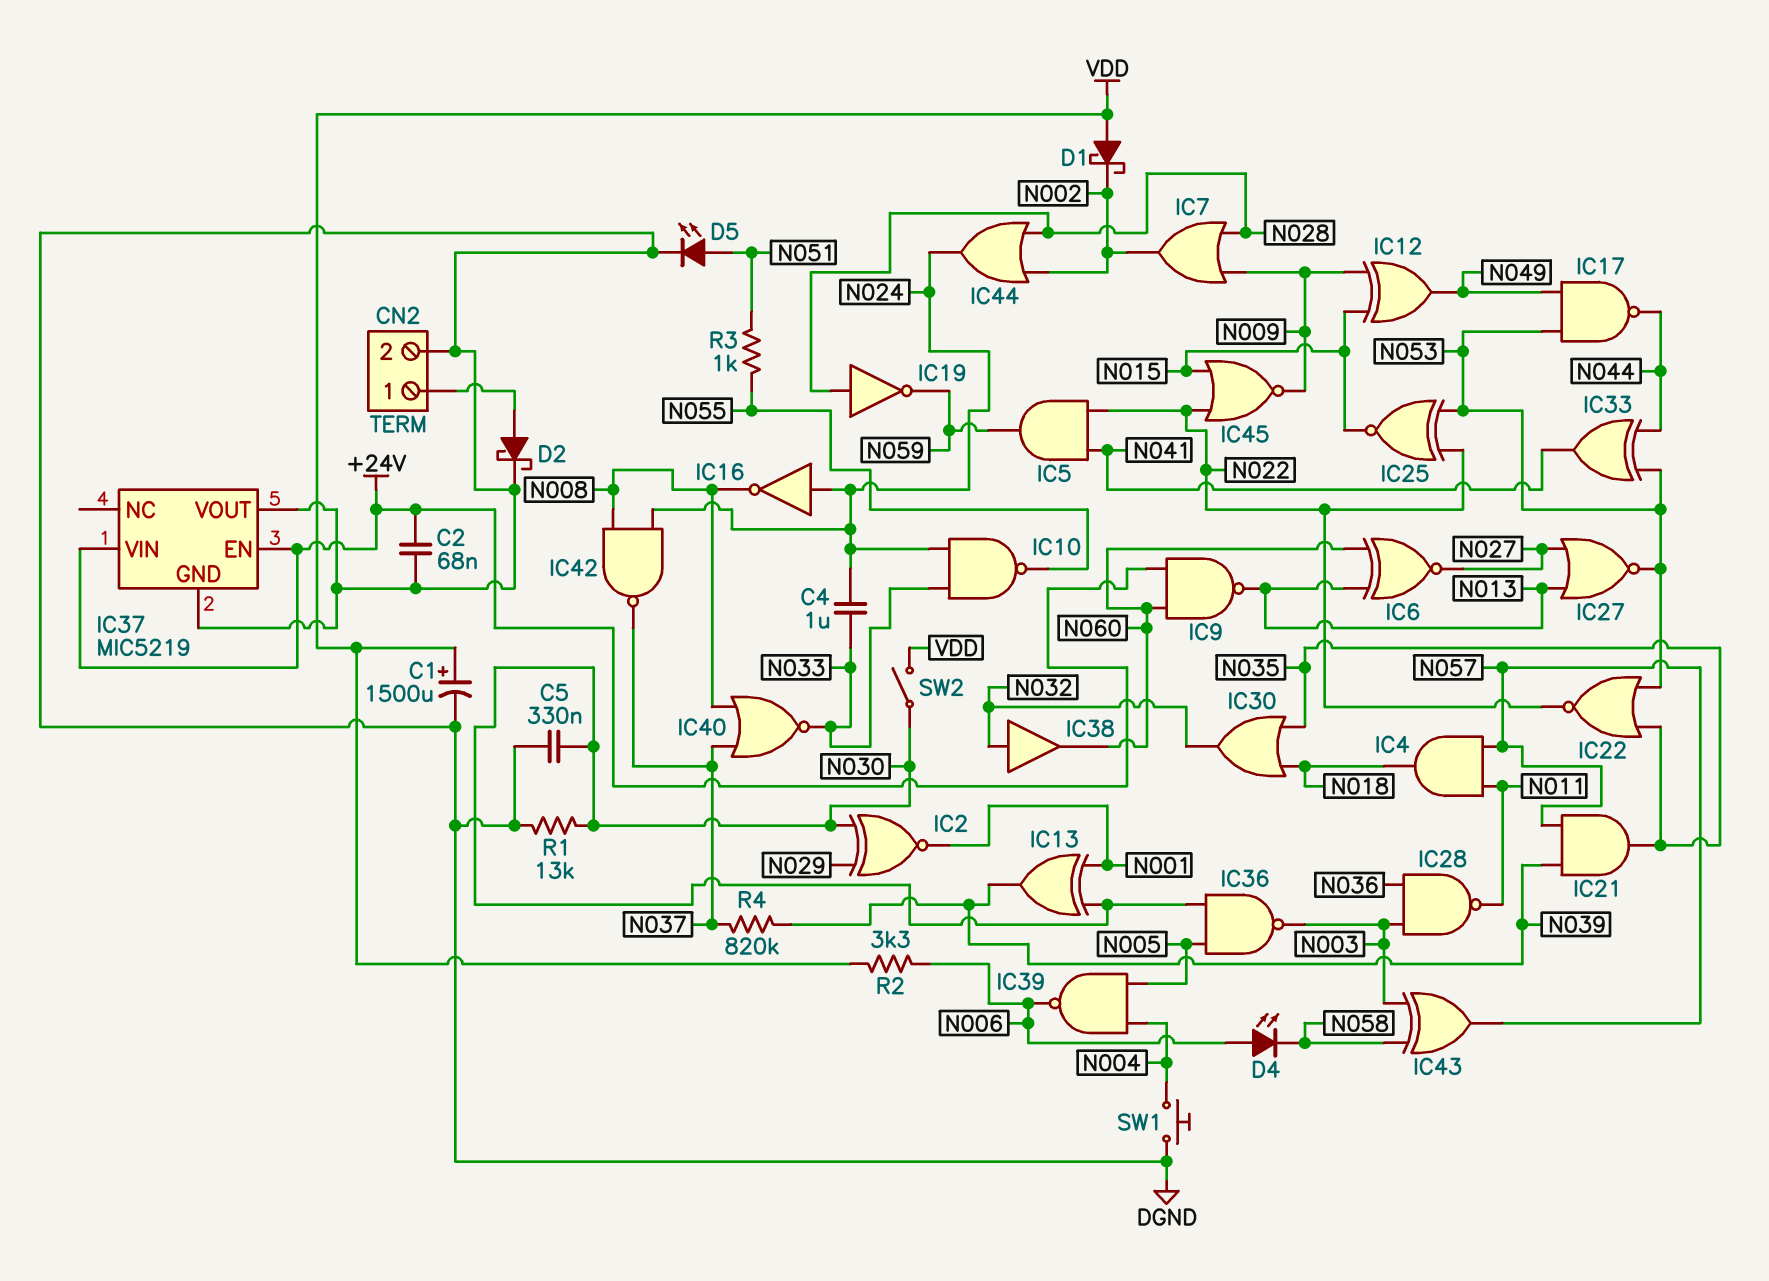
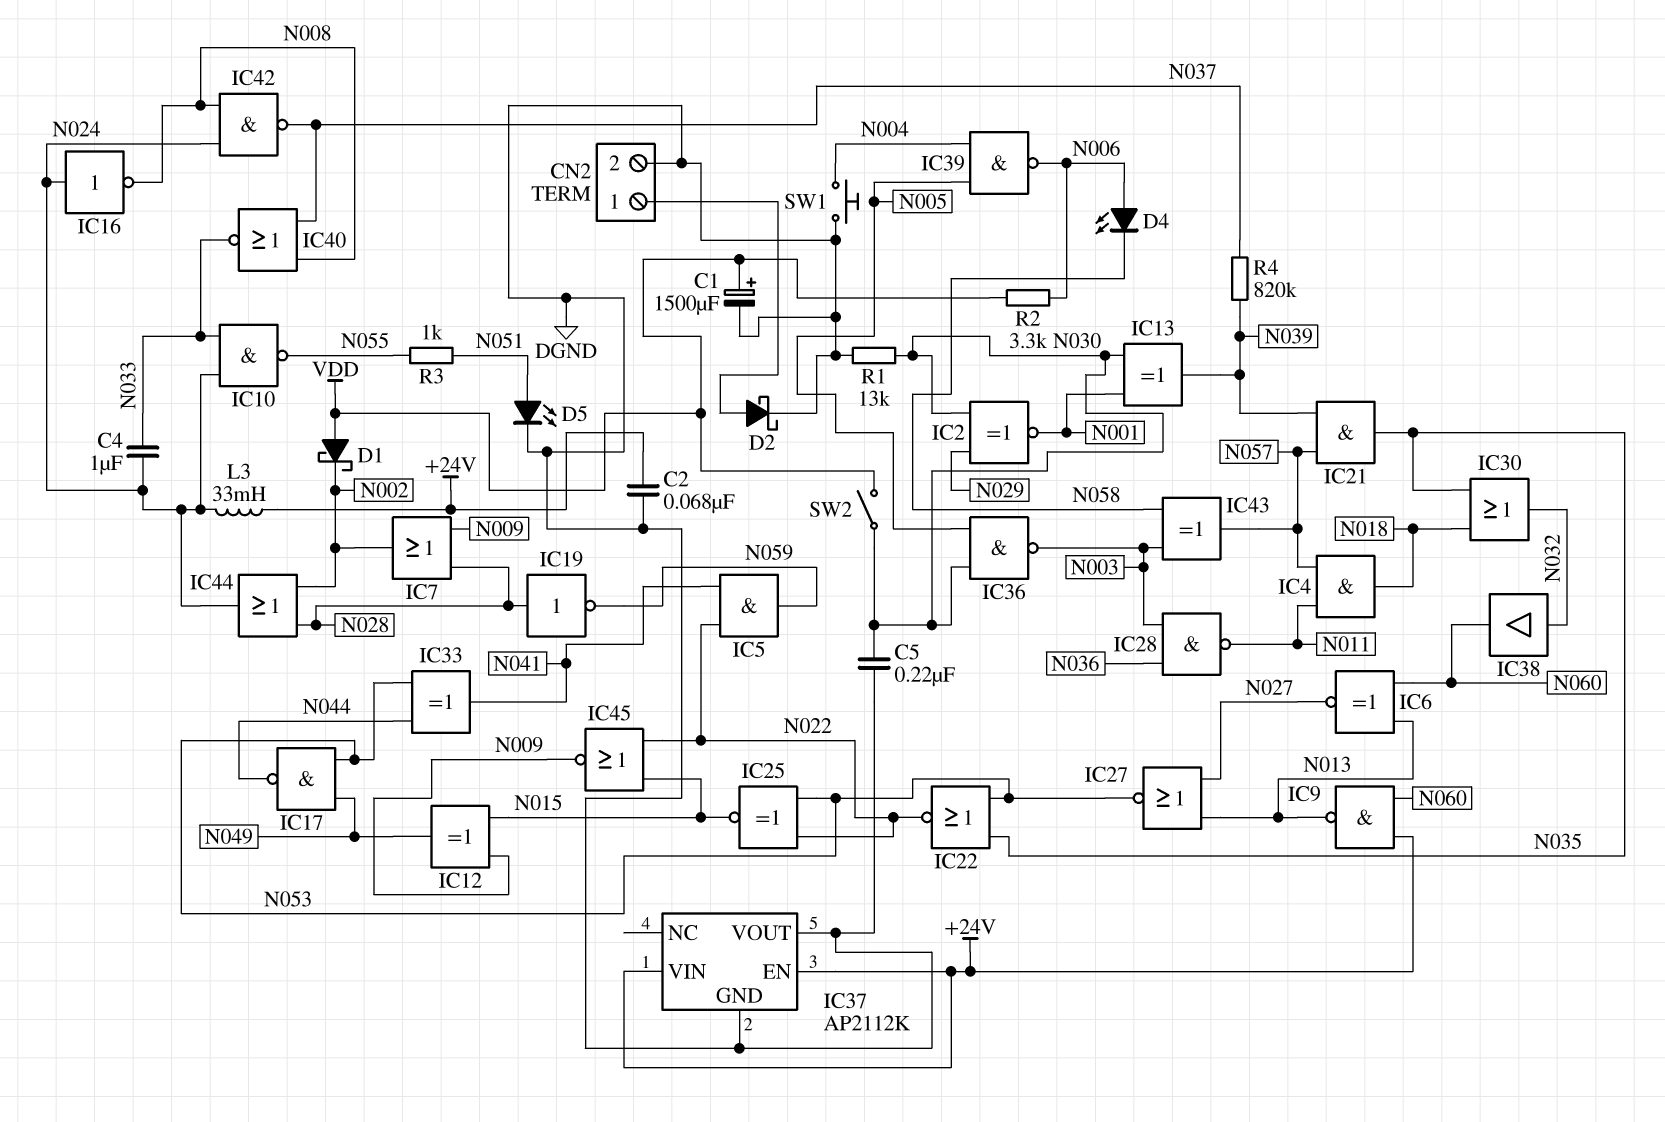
C5: 330nF (DGND, N030) -> 220nF (DGND, N030)
IC37: MIC5219 -> AP2112K
L3: none -> 33mH (+24V, N024)

